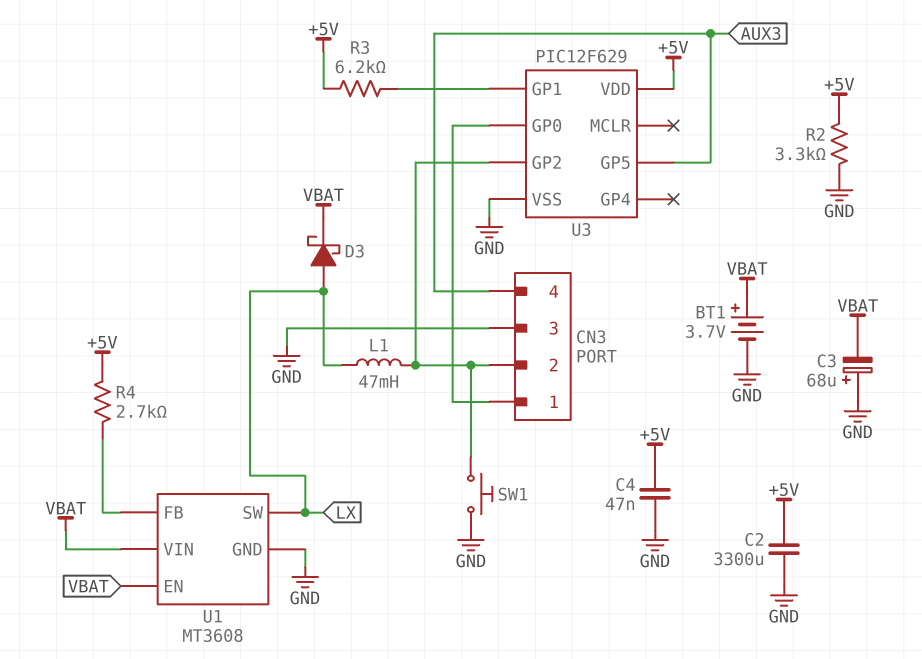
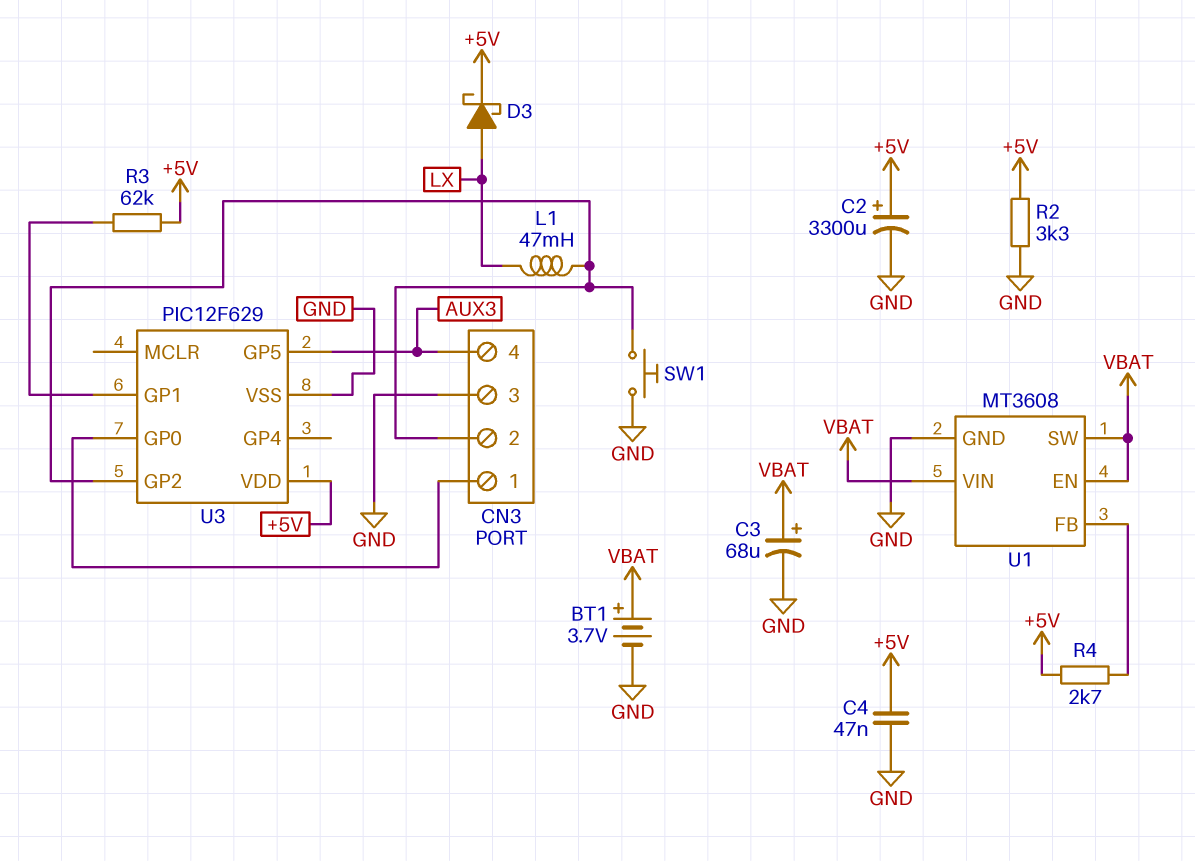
C2: 3300uF (+5V, GND) -> 3300uF (plus +5V, minus GND)
C3: 68uF (plus GND, minus VBAT) -> 68uF (plus VBAT, minus GND)
D3: schottky (A LX, K VBAT) -> schottky (A LX, K +5V)
R3: 6.2k (+5V, U3/GP1) -> 62k (+5V, U3/GP1)
U1 pin SW: LX -> VBAT

